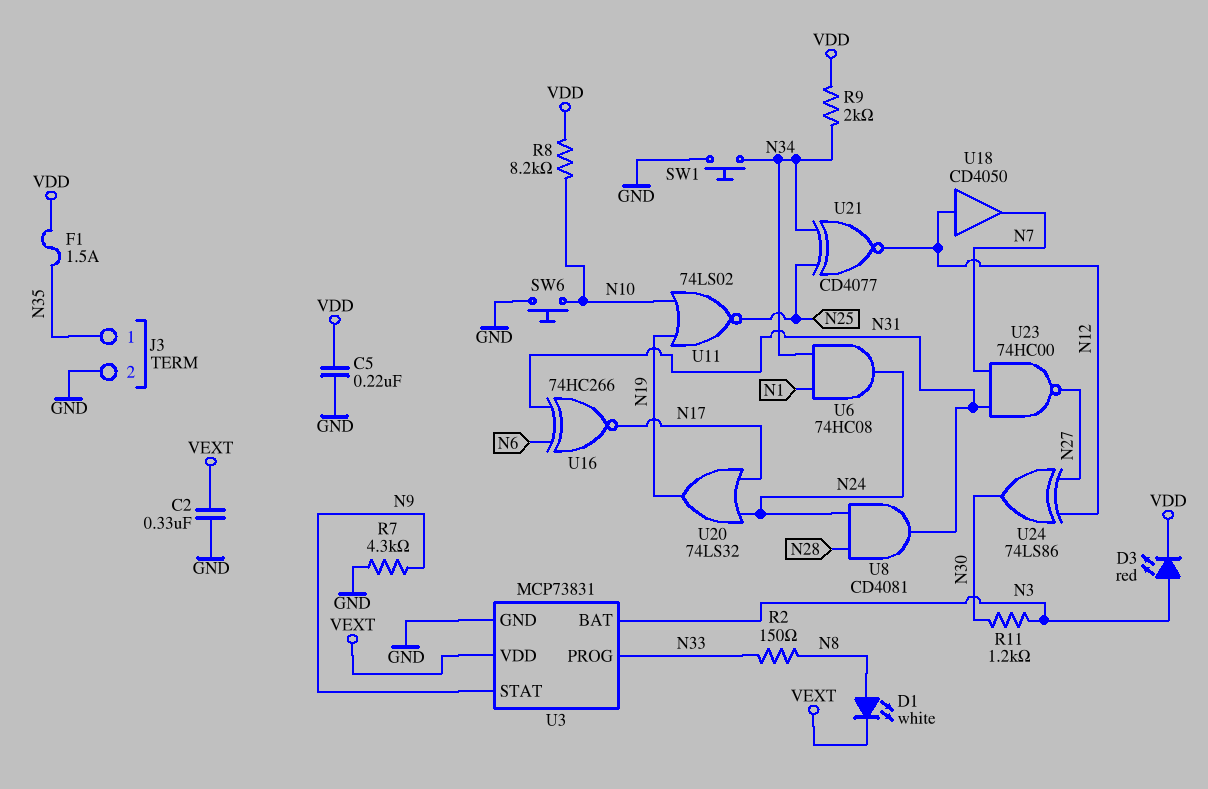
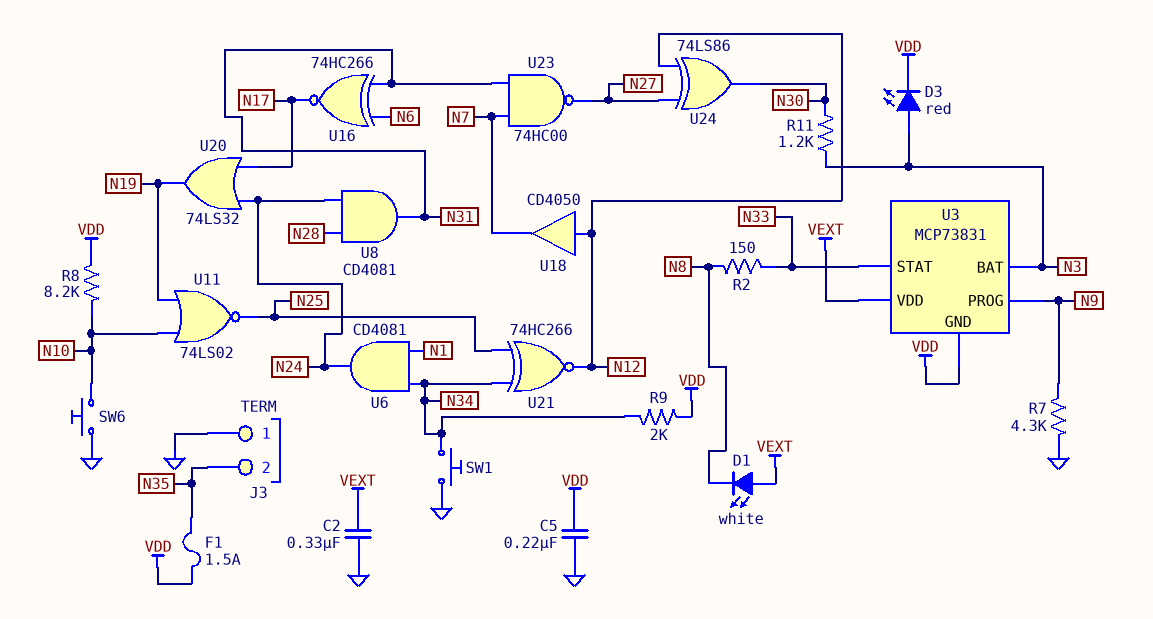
D1: LED white (A N8, K VEXT) -> LED white (A VEXT, K N8)
J3 pin 1: N35 -> GND
J3 pin 2: GND -> N35
U3 pin GND: GND -> VDD
U3 pin PROG: N33 -> N9
U3 pin STAT: N9 -> N33
U6: AND 74HC08 (in N1, in N34, out N24) -> AND CD4081 (in N1, in N34, out N24)
U21: XNOR CD4077 (in N25, in N34, out N12) -> XNOR 74HC266 (in N25, in N34, out N12)

